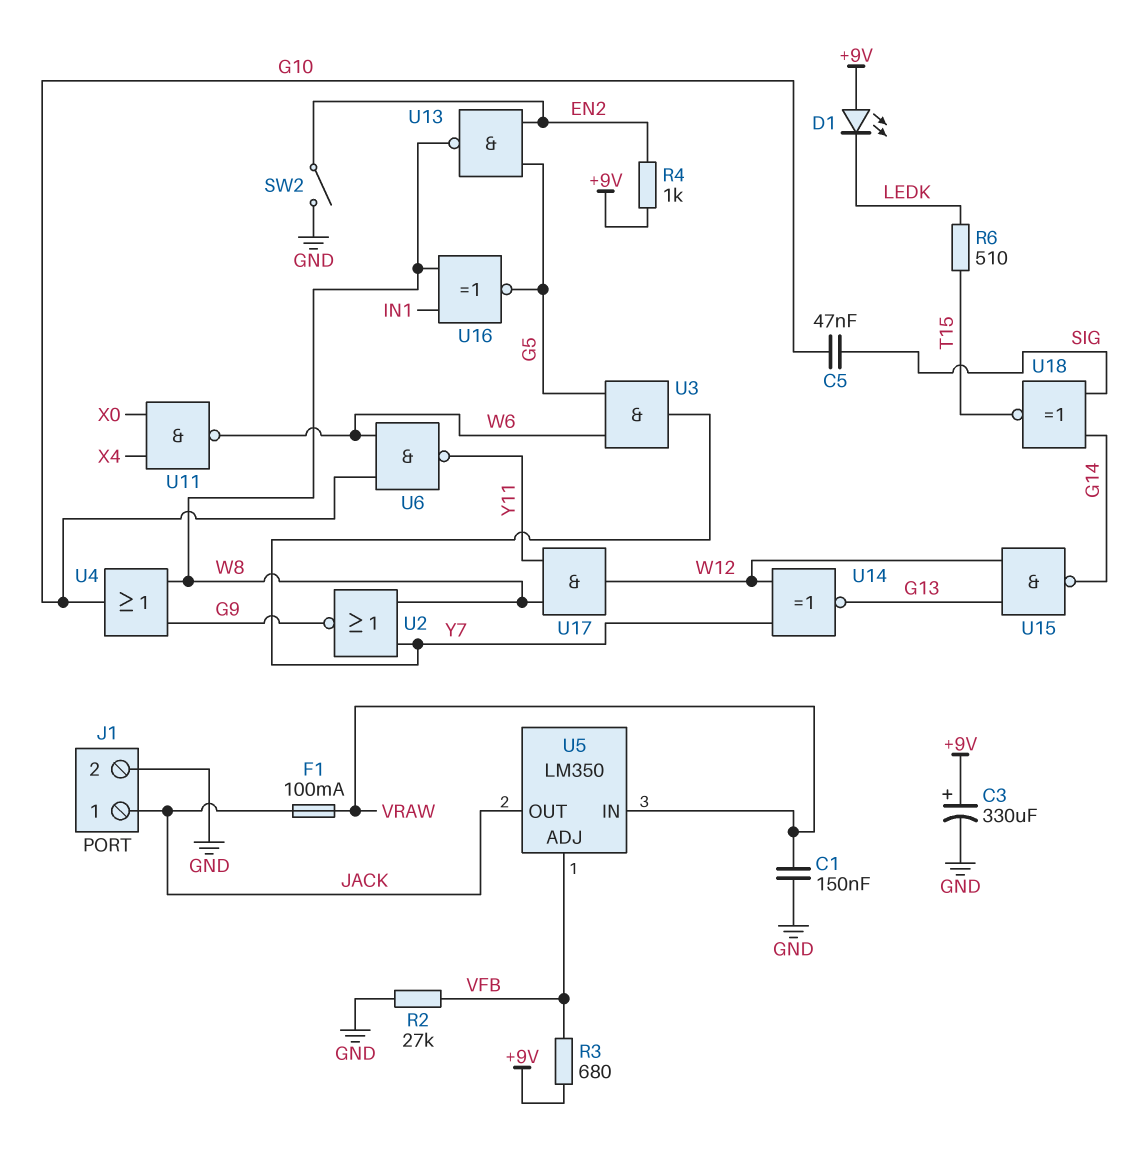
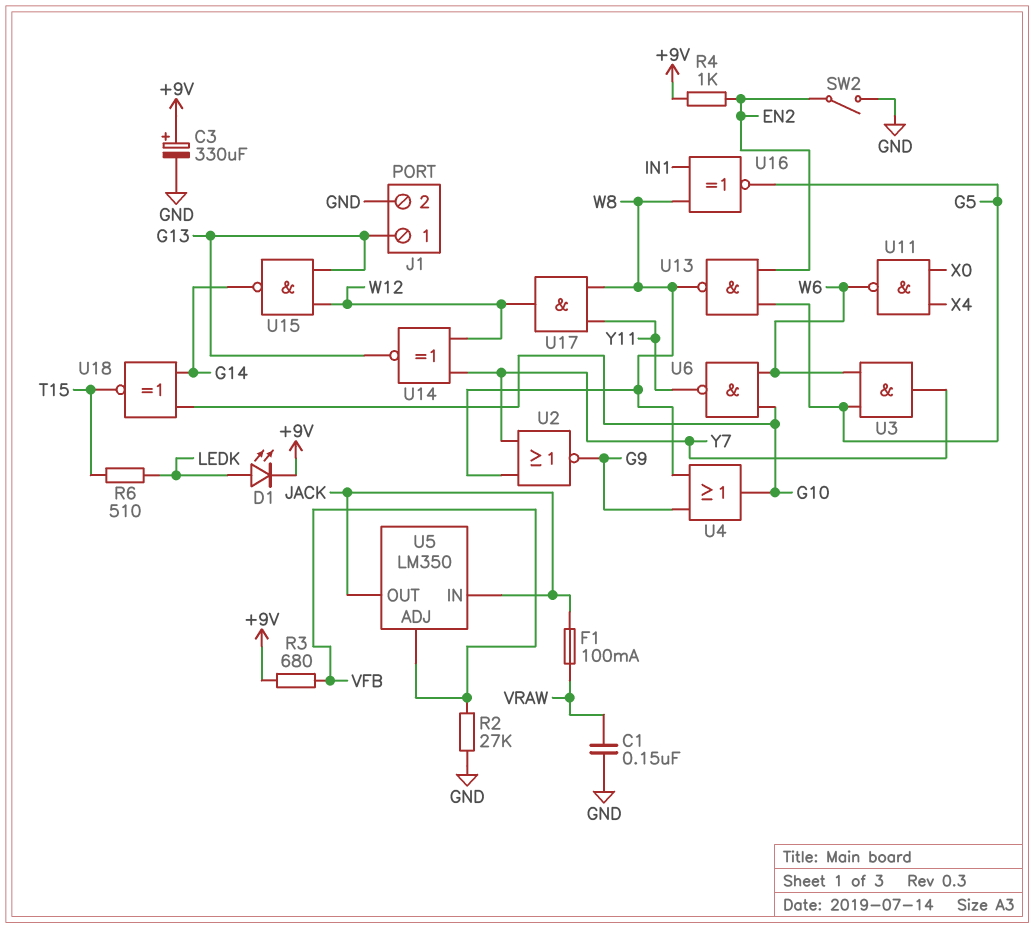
C5: 47nF (G10, SIG) -> none
D1: LED (A +9V, K LEDK) -> LED (A LEDK, K +9V)
J1 pin 1: JACK -> G13
U5 pin IN: VRAW -> JACK
U18: XNOR (in G14, in SIG, out T15) -> XNOR (in G10, in G14, out T15)

